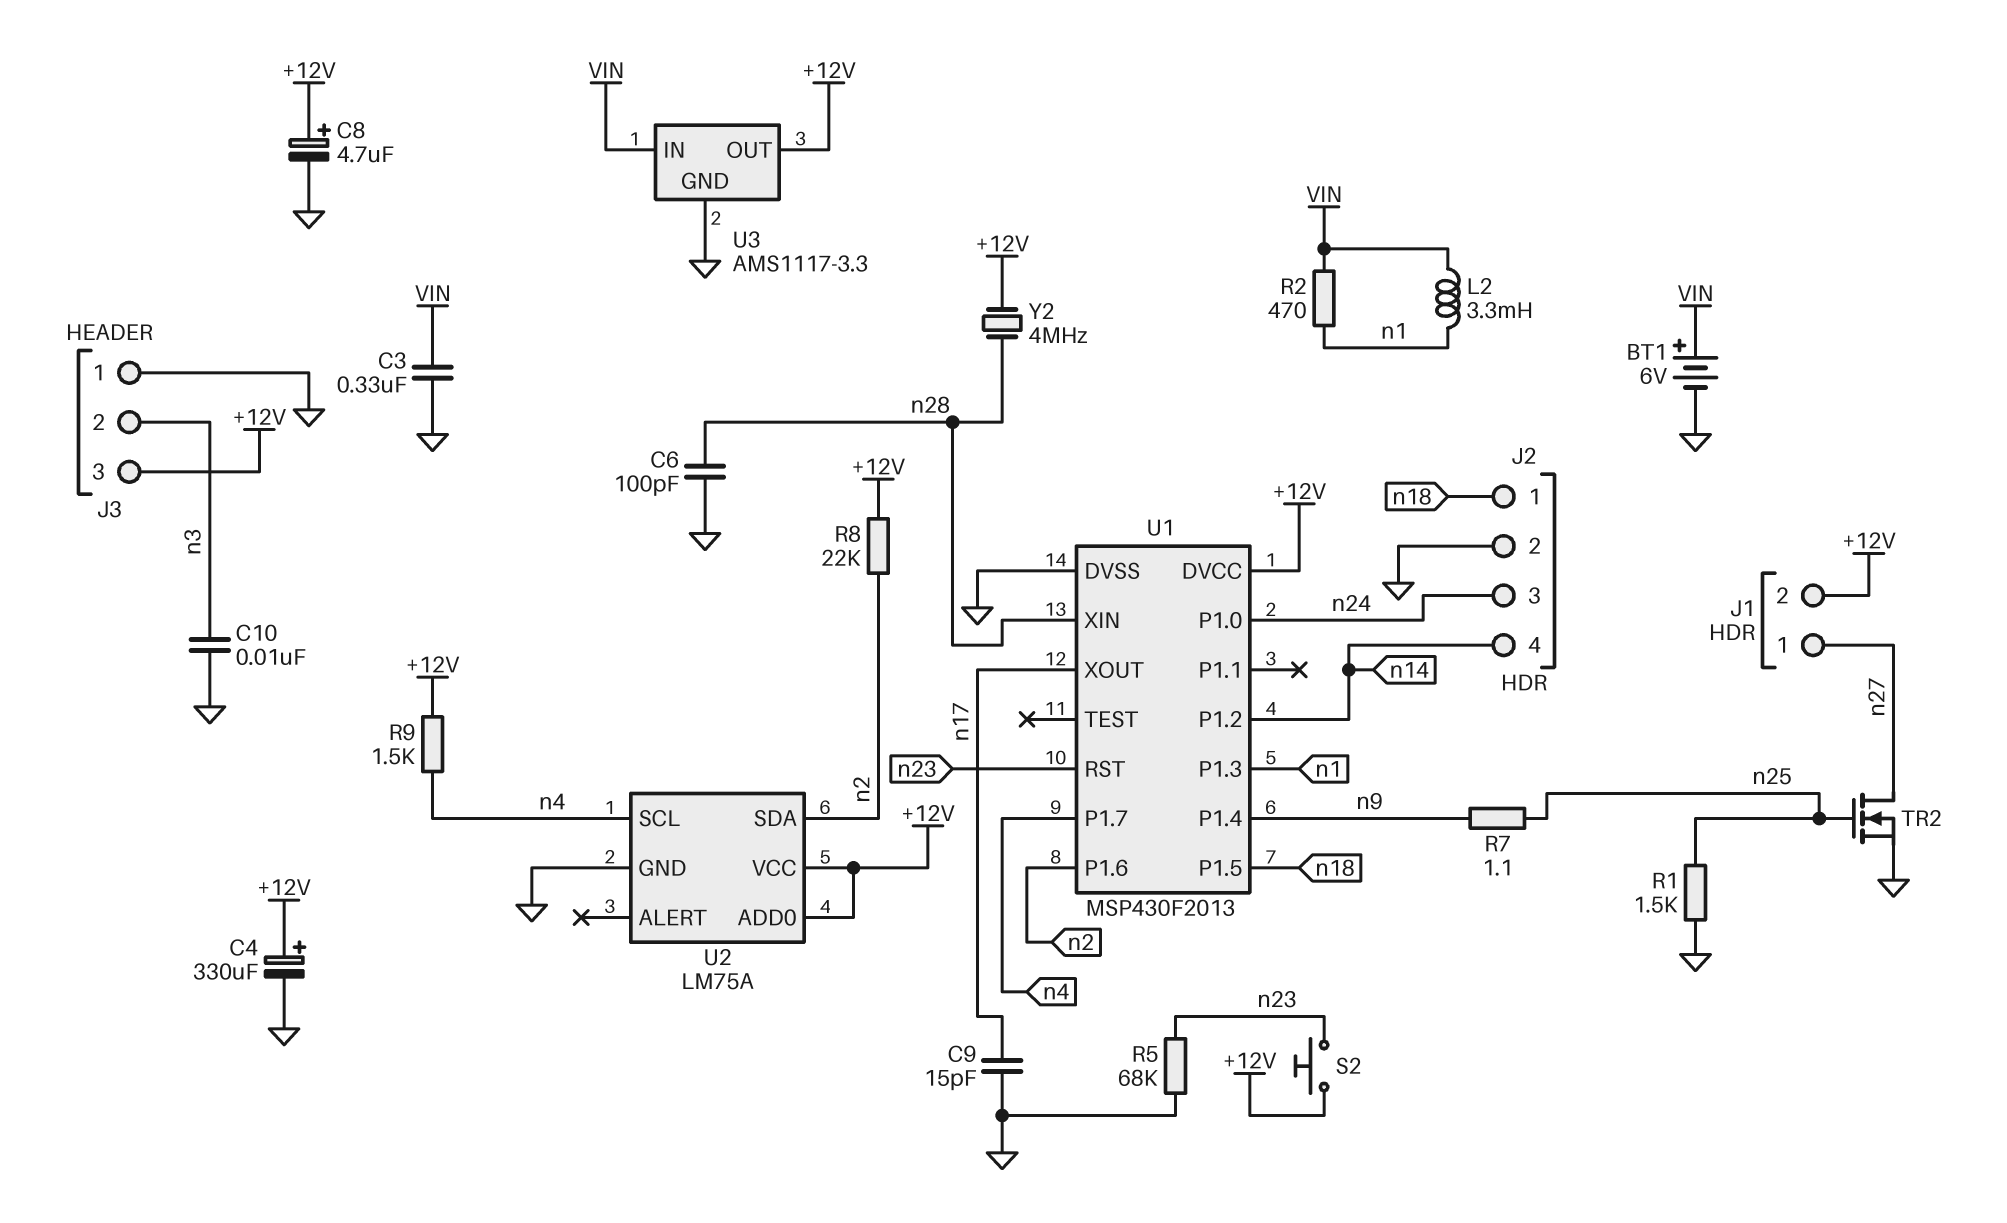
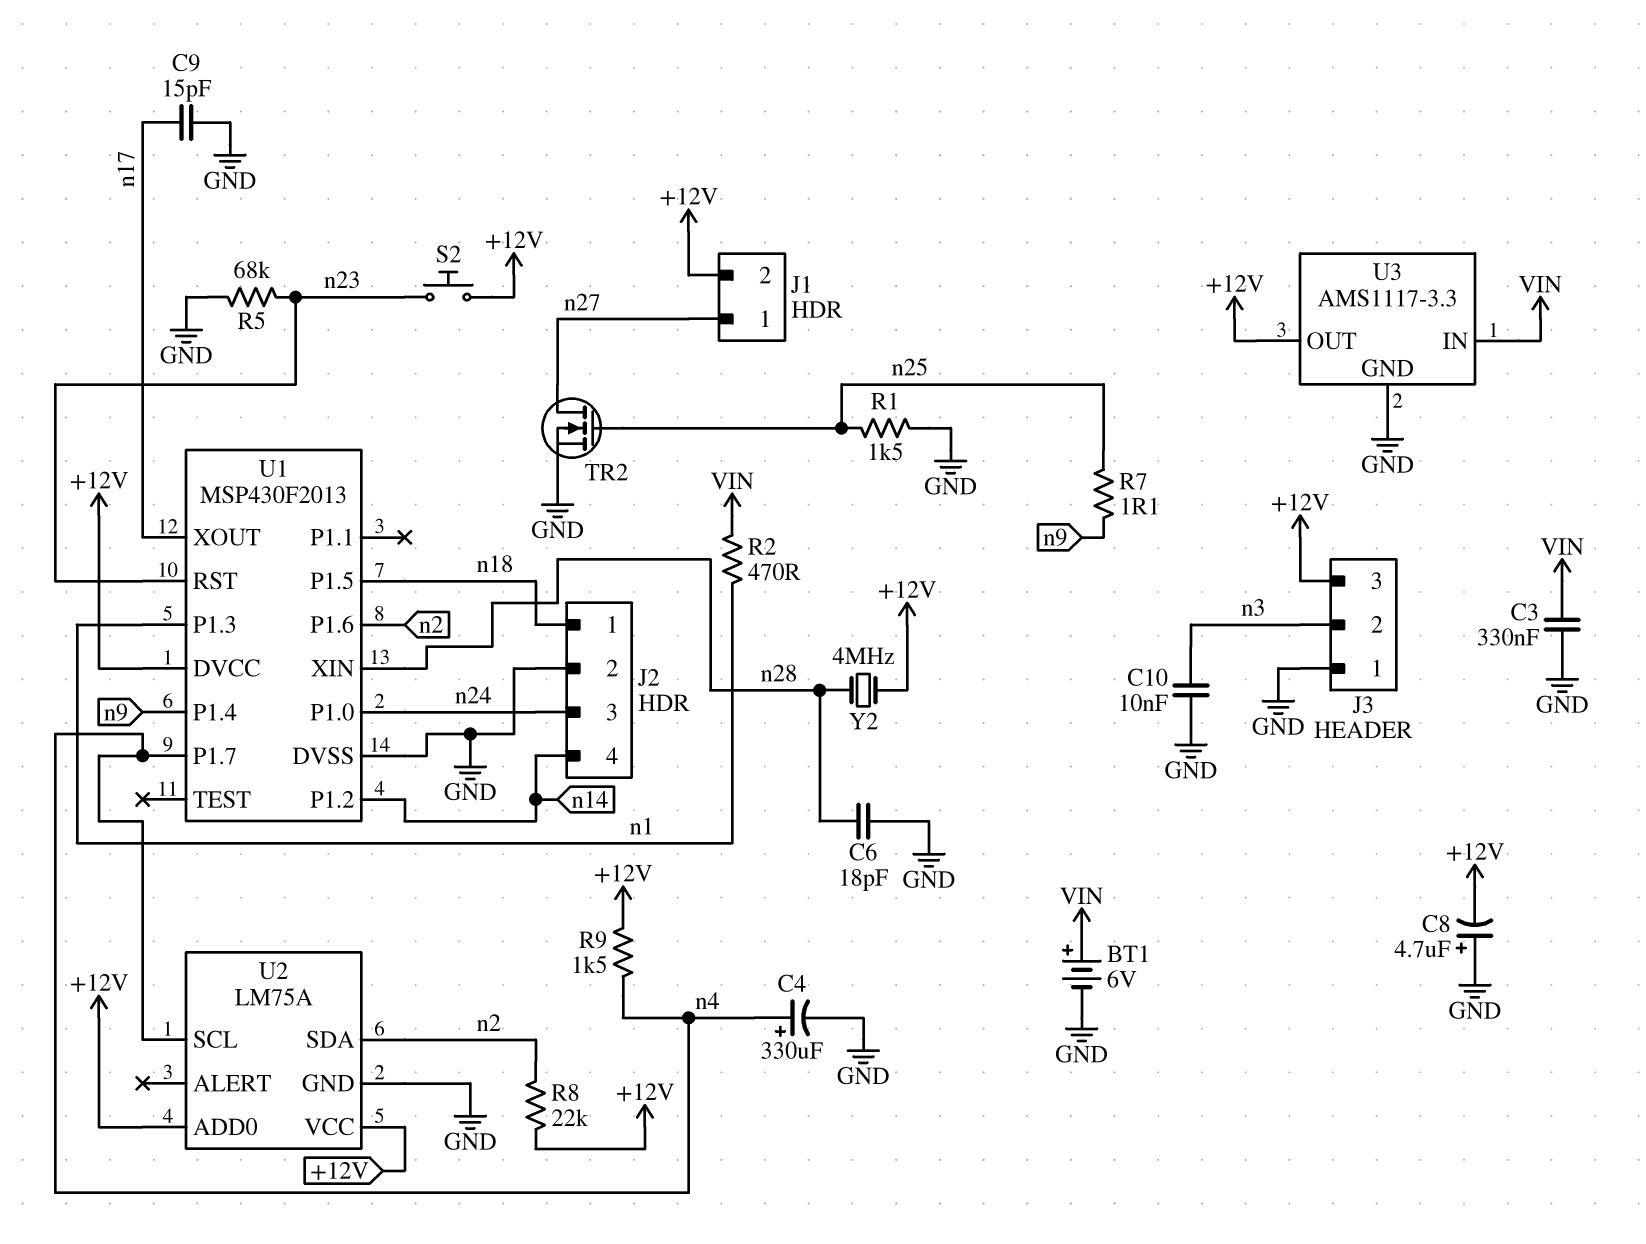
C4: 330uF (plus +12V, minus GND) -> 330uF (plus n4, minus GND)
C6: 100pF (GND, n28) -> 18pF (GND, n28)
C8: 4.7uF (plus +12V, minus GND) -> 4.7uF (plus GND, minus +12V)
L2: 3.3mH (VIN, n1) -> none

